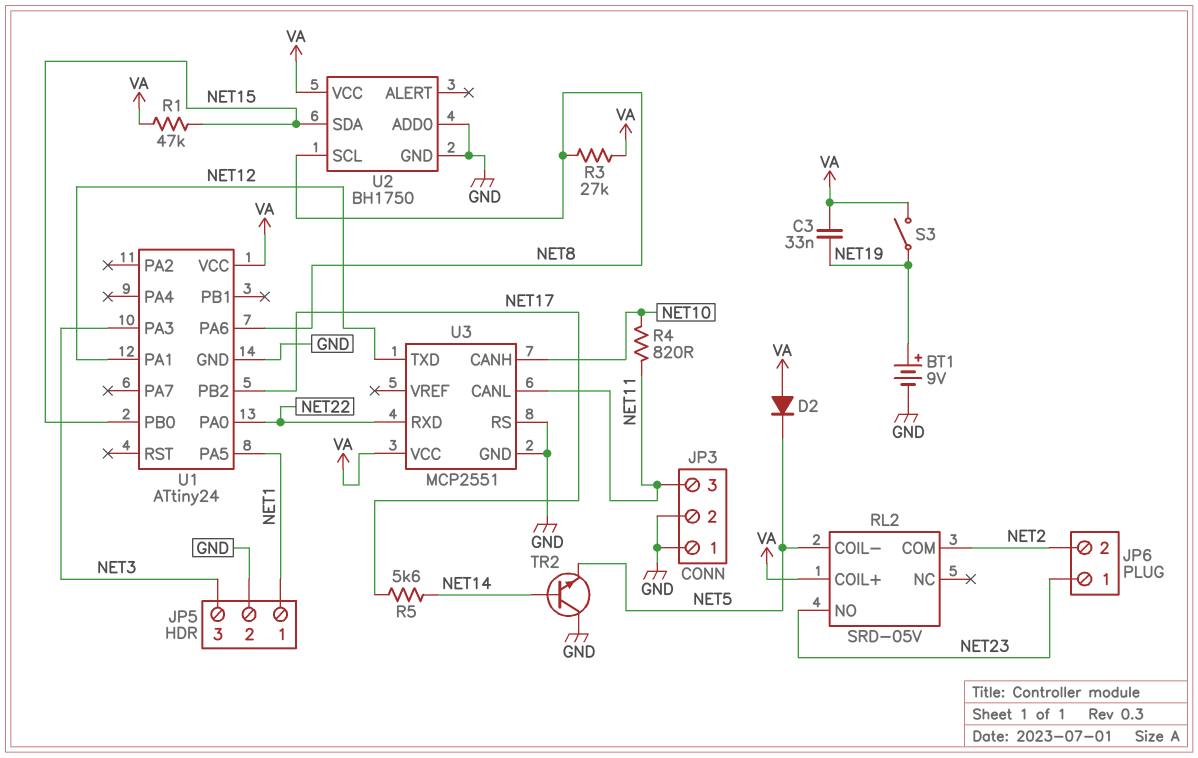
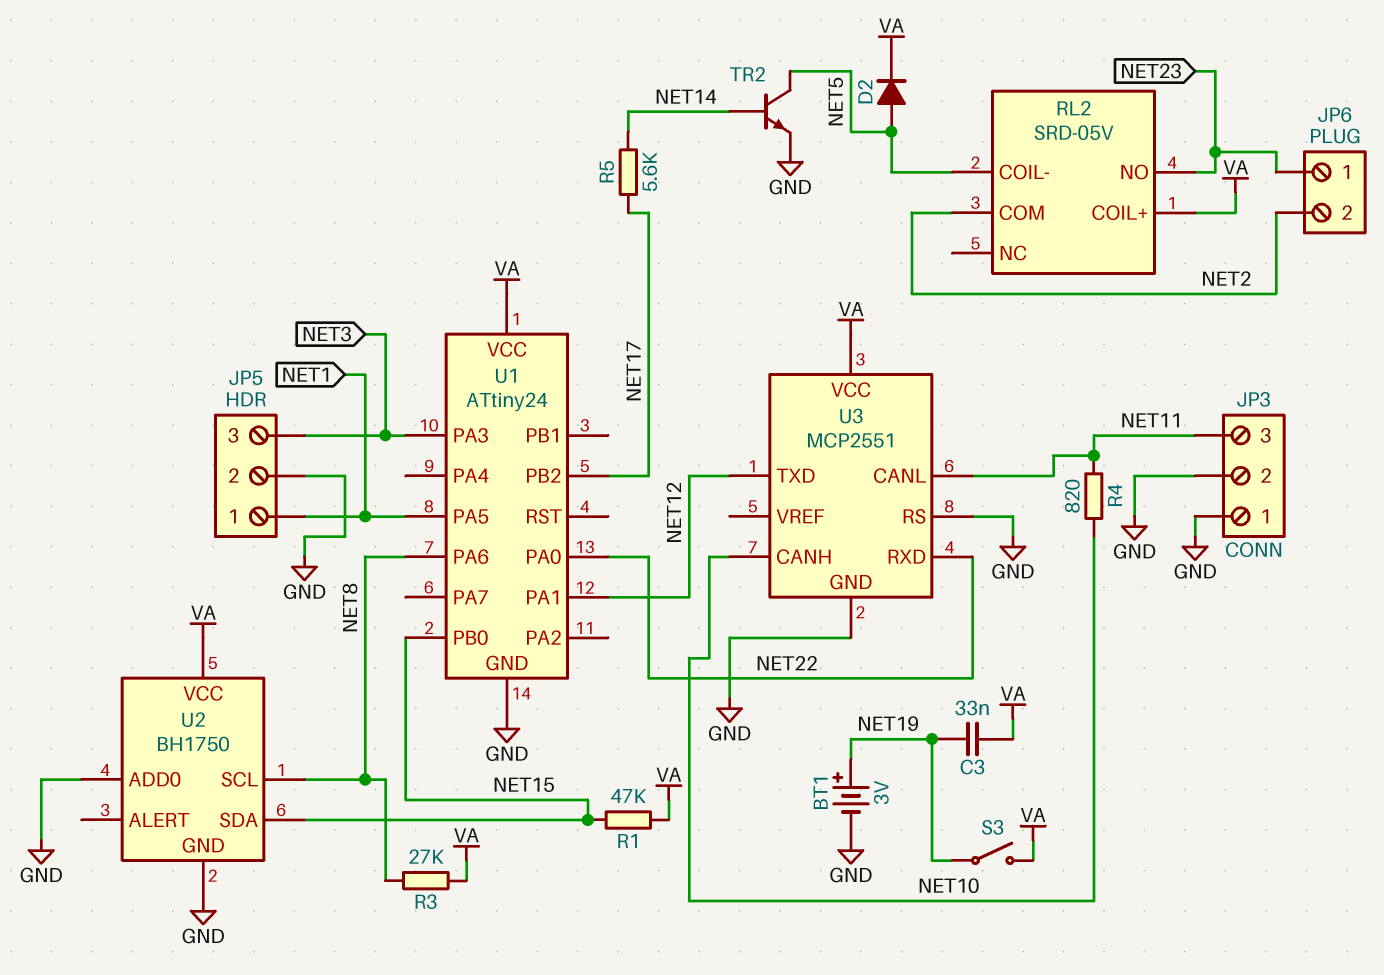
BT1: 9V (plus NET19, minus GND) -> 3V (plus NET19, minus GND)
D2: diode (A VA, K NET5) -> diode (A NET5, K VA)
TR2: NPN (B NET14, C GND, E NET5) -> NPN (B NET14, C NET5, E GND)

